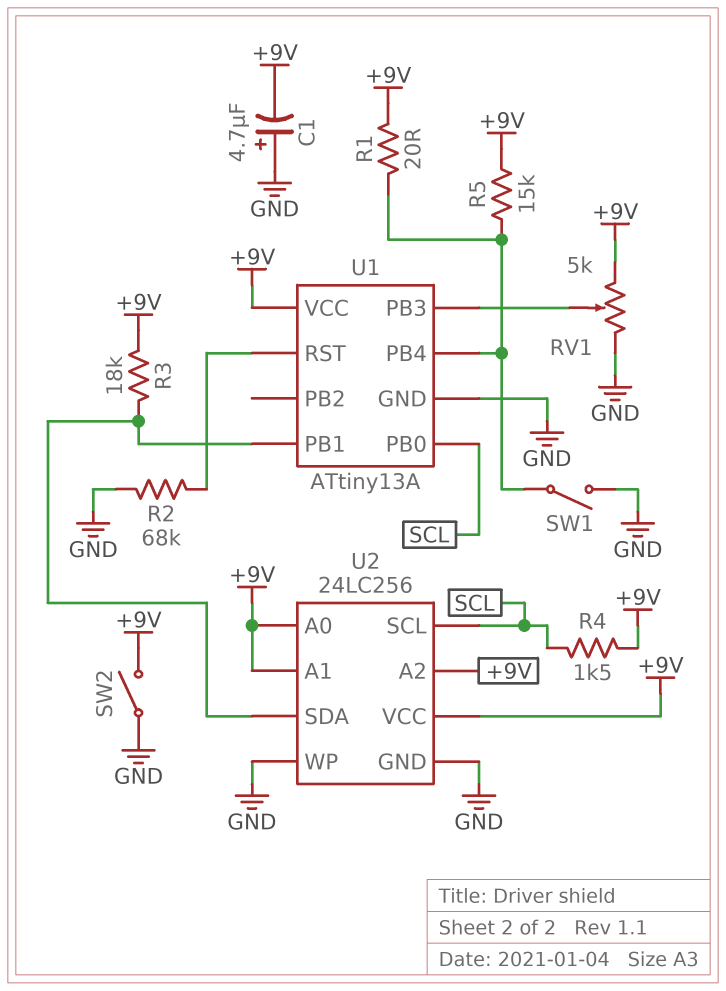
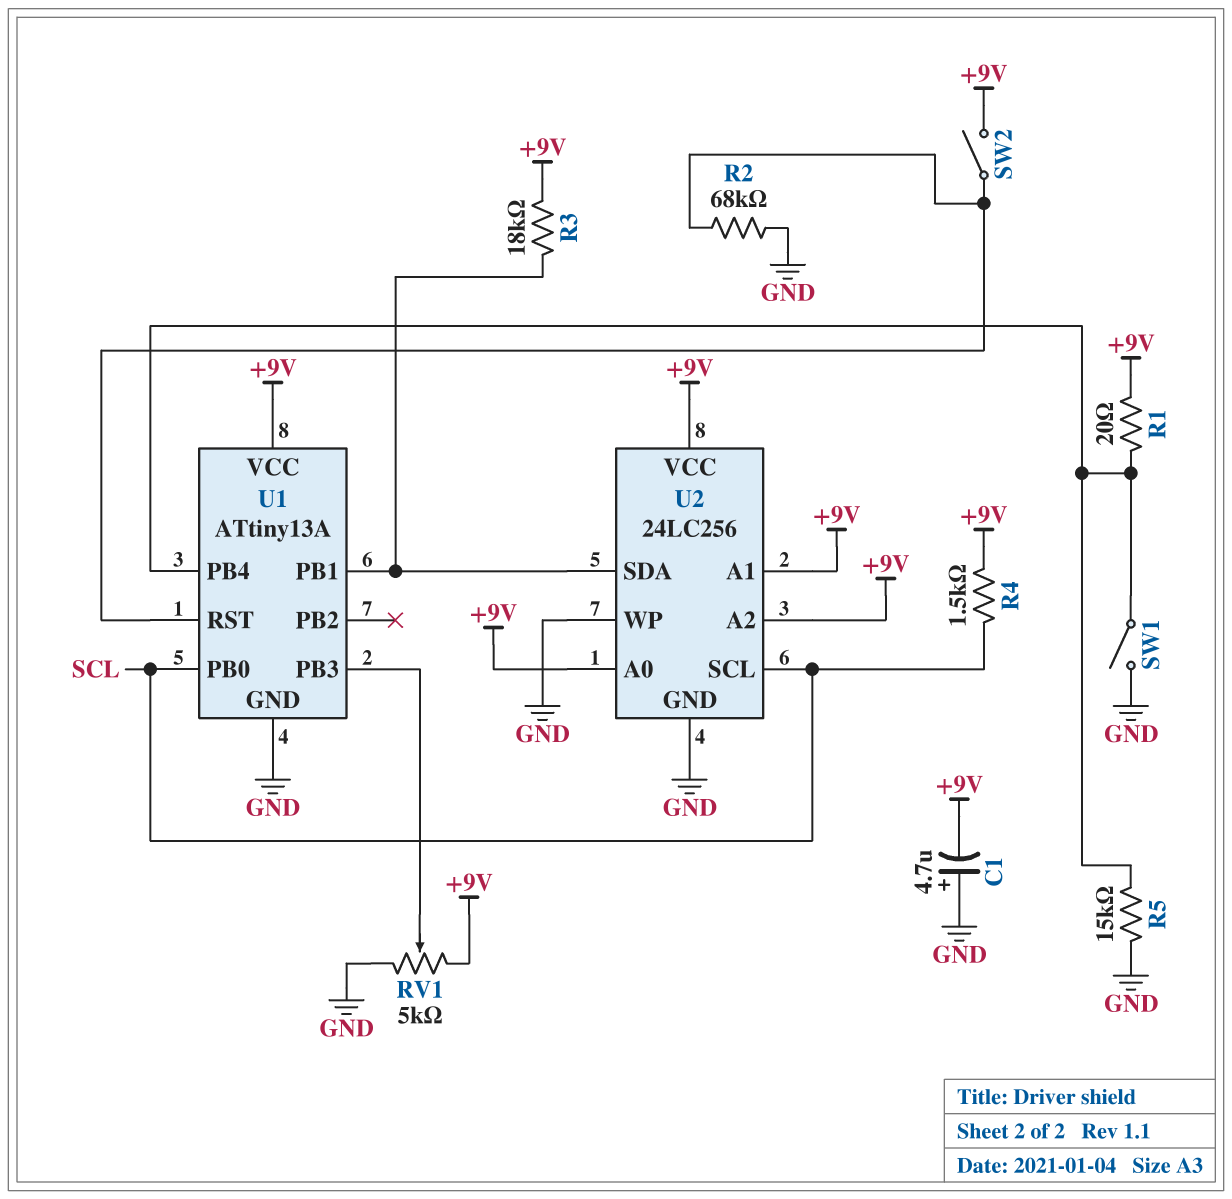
R5: 15k (+9V, U1/PB4) -> 15k (GND, U1/PB4)
SW2: switch (+9V, GND) -> switch (+9V, U1/RST)

